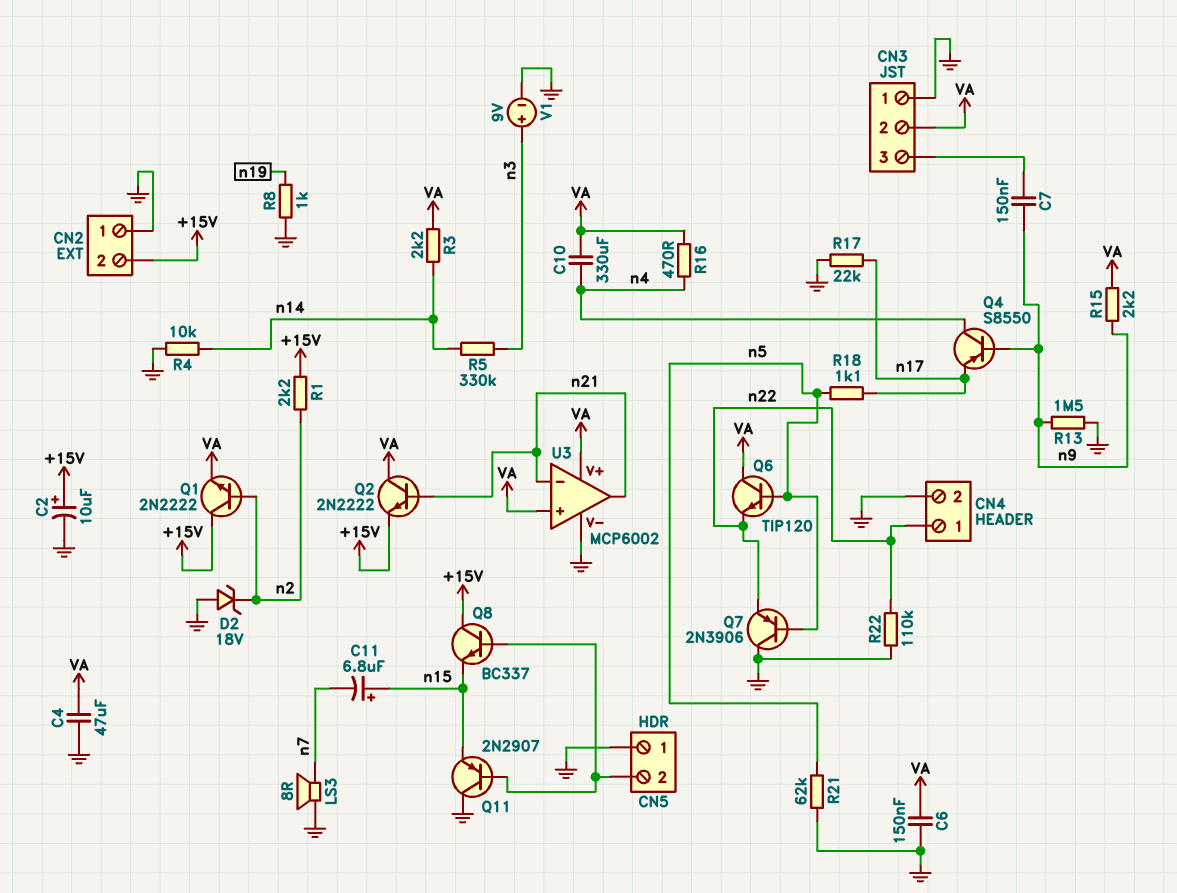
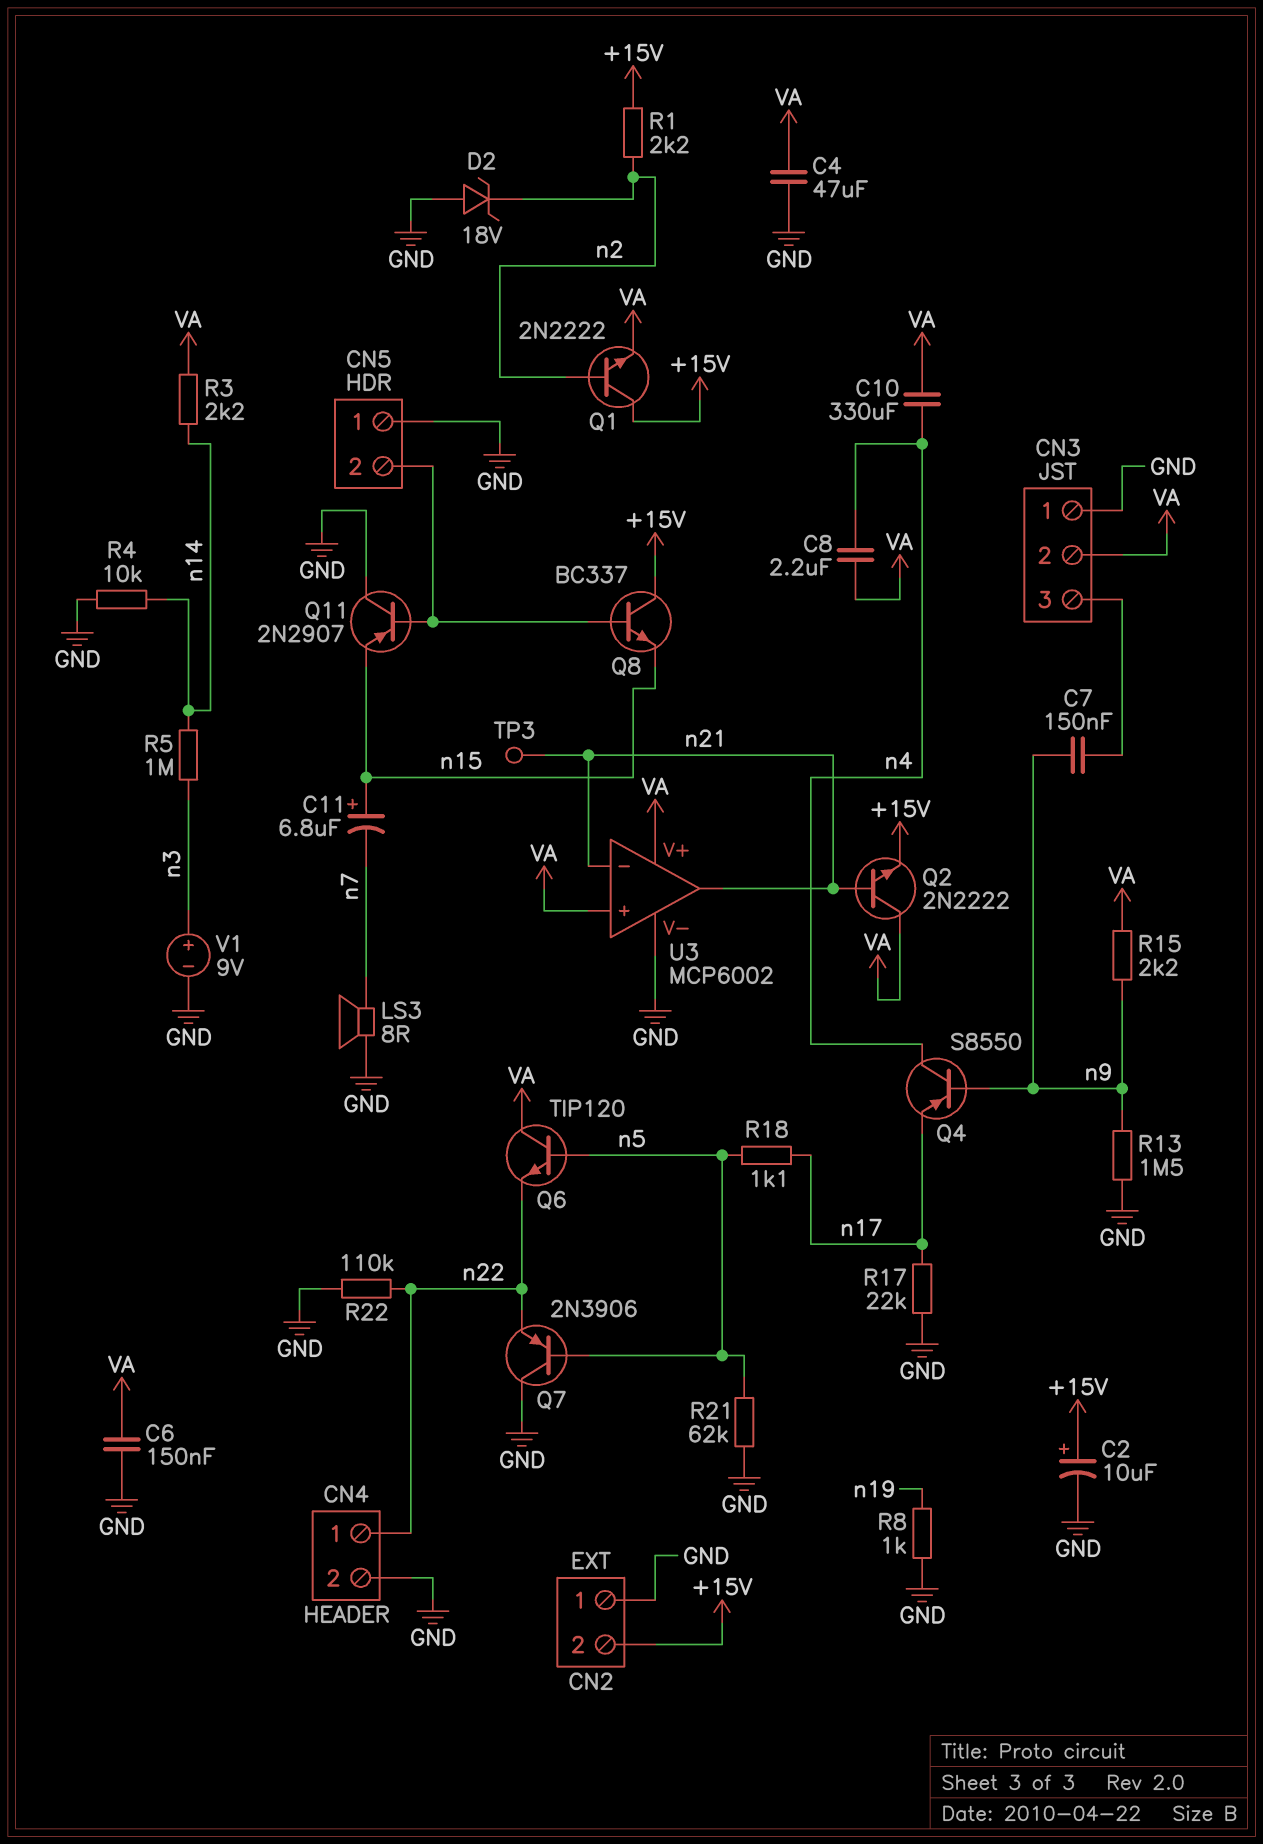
C8: none -> 2.2uF (VA, n4)
R5: 330k (n3, n14) -> 1M (n3, n14)
R16: 470 (VA, n4) -> none
TP3: none -> test point (n21)

